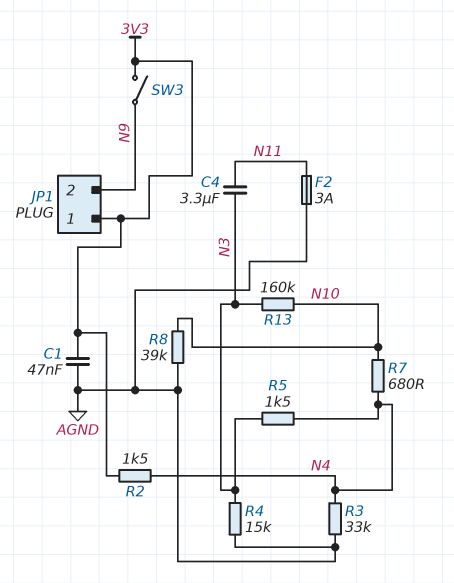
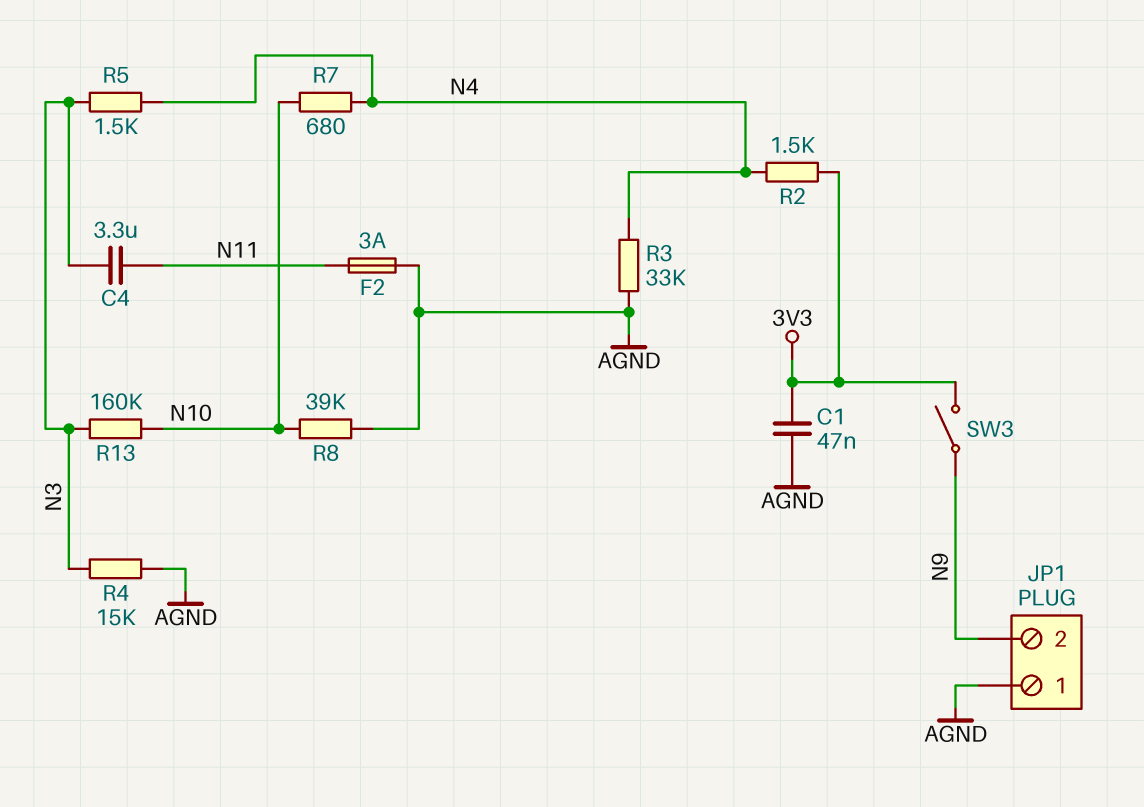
JP1 pin 1: 3V3 -> AGND

